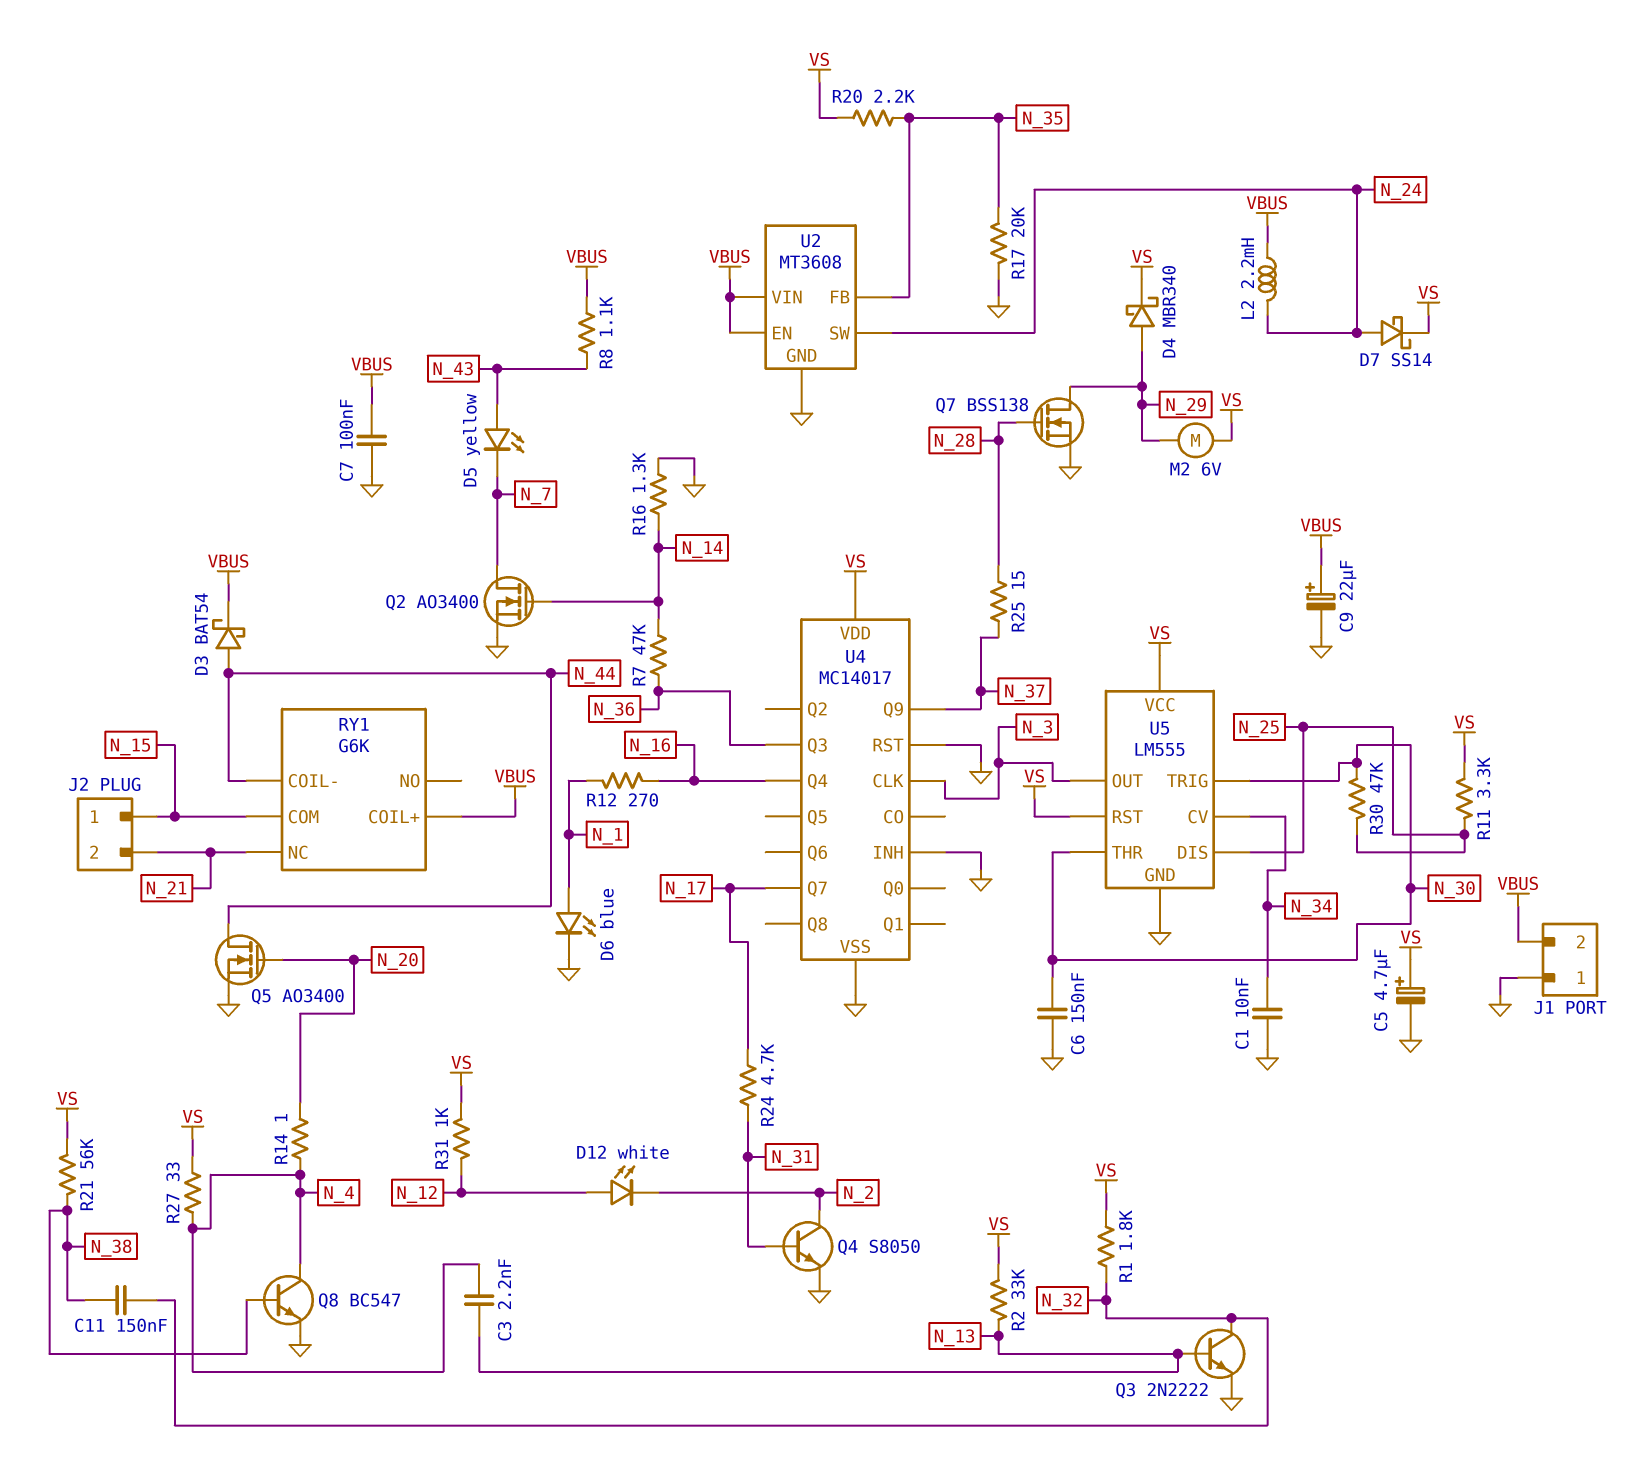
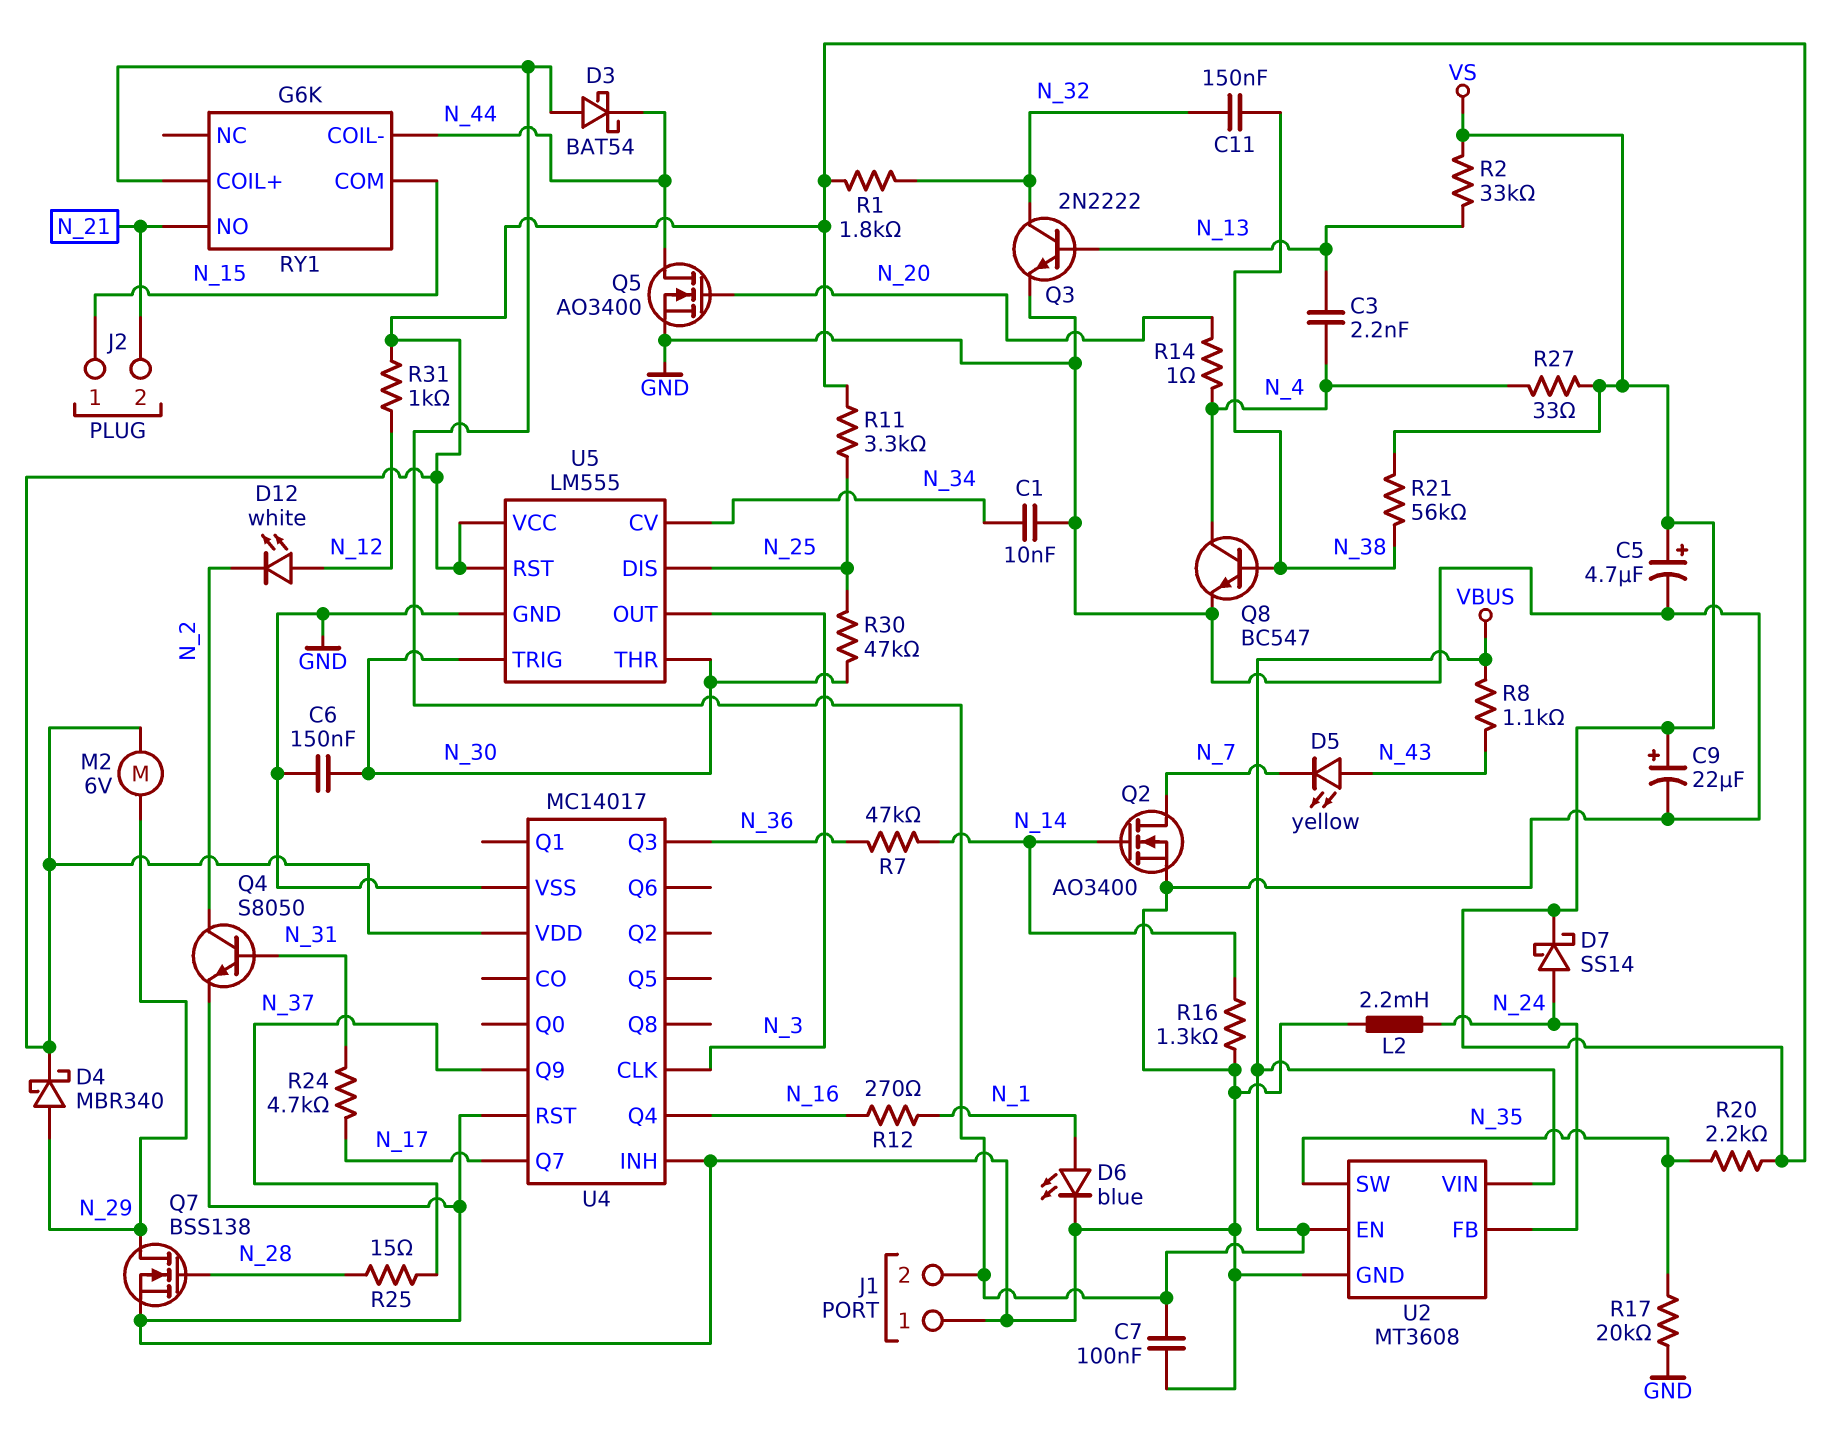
C9: 22uF (plus VBUS, minus GND) -> 22uF (plus VS, minus GND)
D3: schottky BAT54 (A N_44, K VBUS) -> schottky BAT54 (A VBUS, K N_44)
L2: 2.2mH (N_24, VBUS) -> 2.2mH (GND, N_24)
RY1 pin NC: N_21 -> none
RY1 pin NO: none -> N_21
U2 pin FB: N_35 -> N_24
U2 pin SW: N_24 -> N_35

